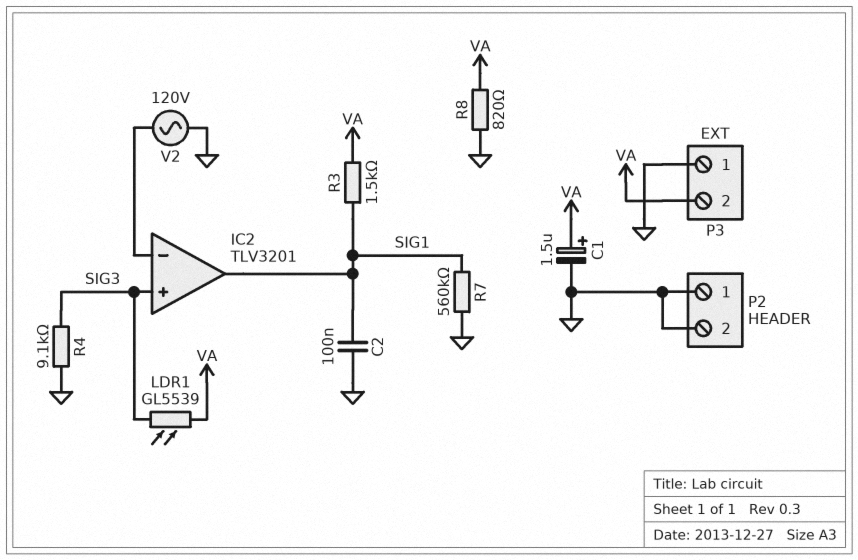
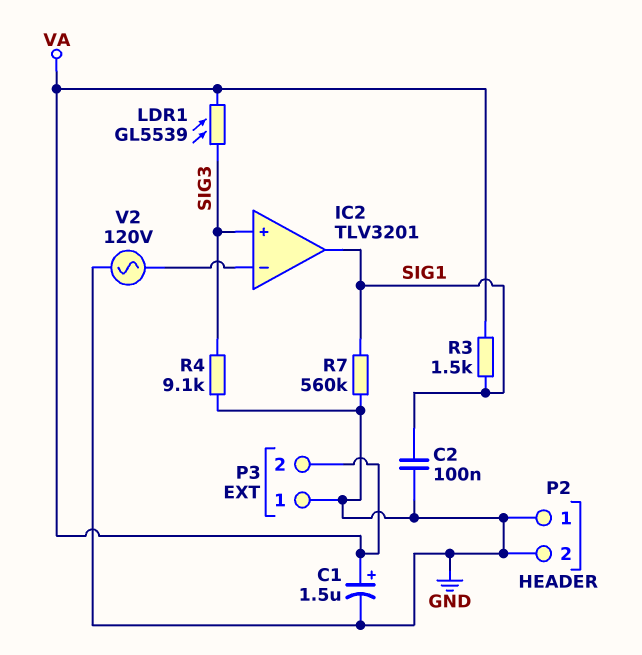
R8: 820 (GND, VA) -> none

